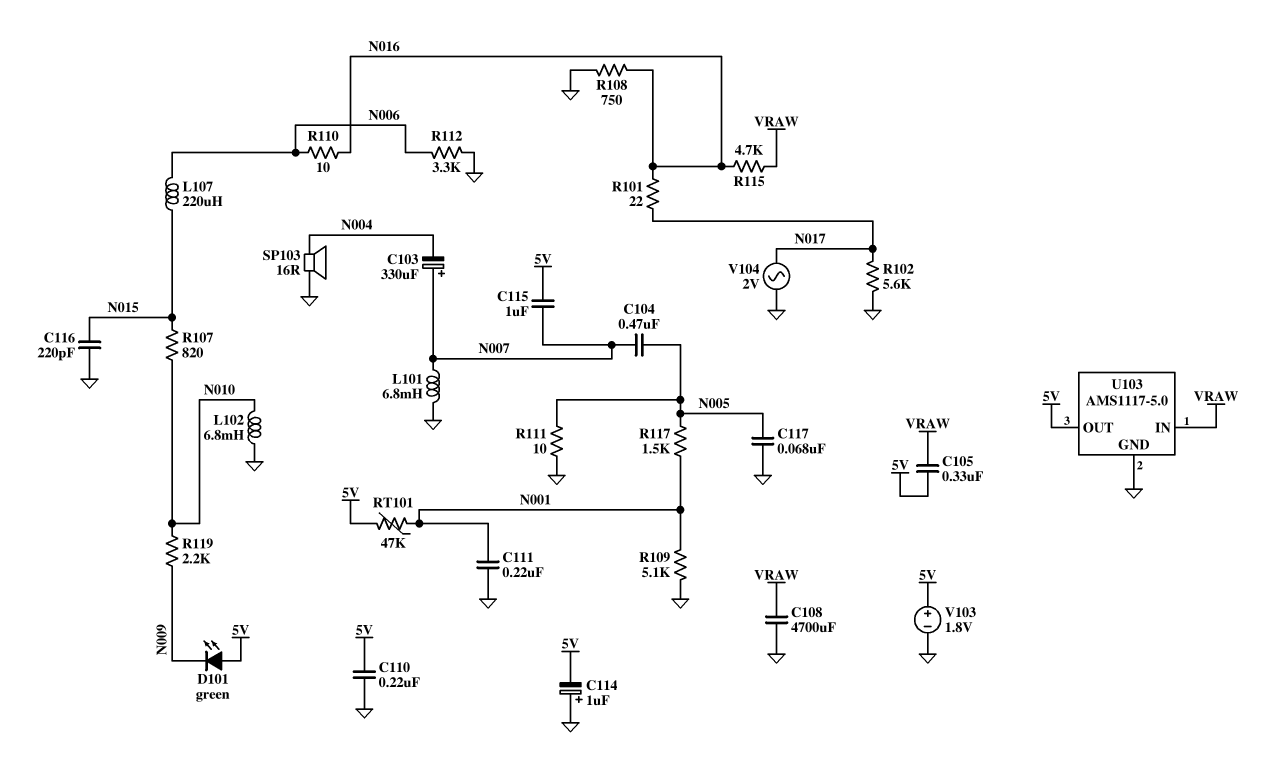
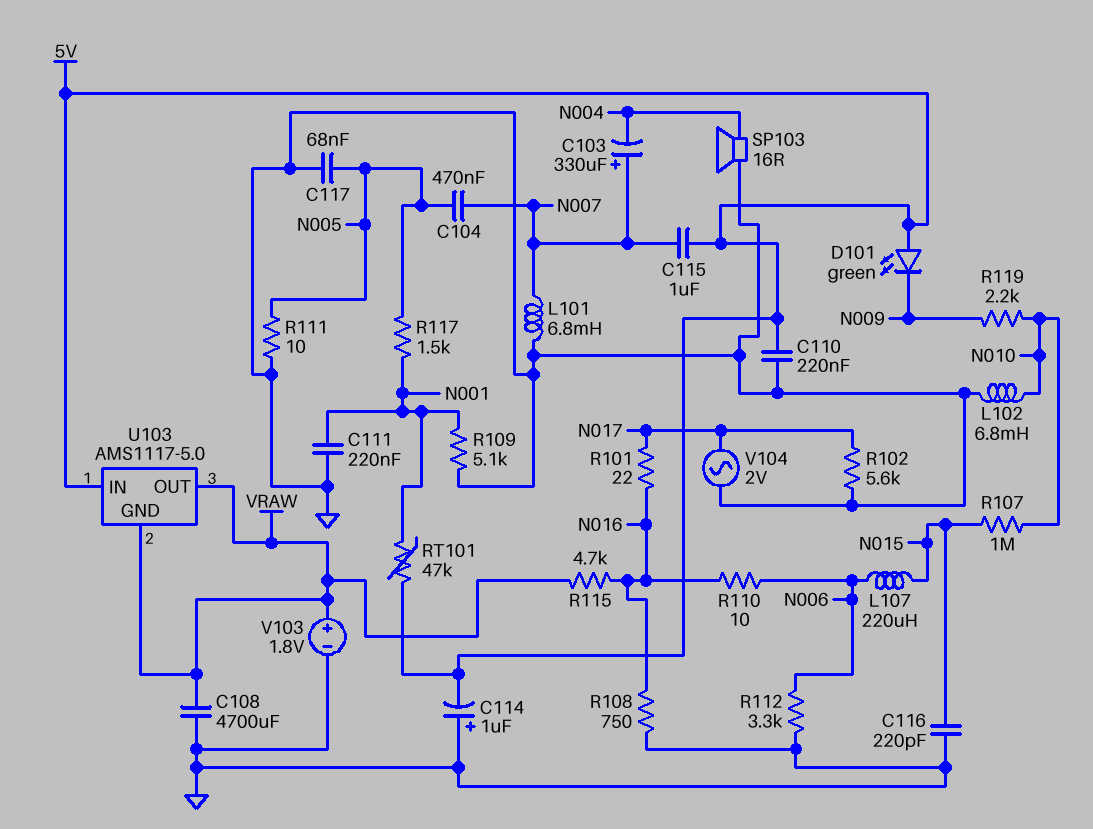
C105: 330nF (5V, VRAW) -> none
R107: 820 (N010, N015) -> 1M (N010, N015)
U103 pin GND: GND -> VRAW
U103 pin IN: VRAW -> 5V
U103 pin OUT: 5V -> VRAW
V103: 1.8V (plus 5V, minus GND) -> 1.8V (plus VRAW, minus GND)

